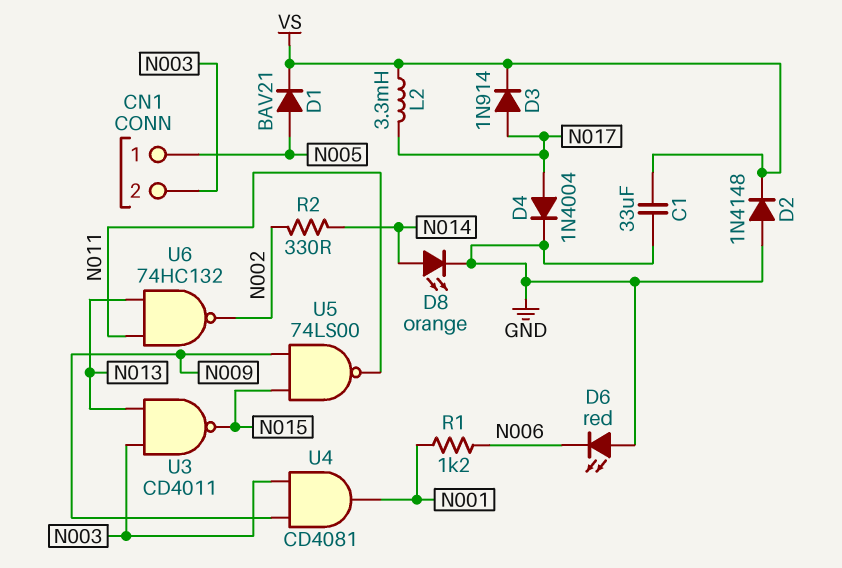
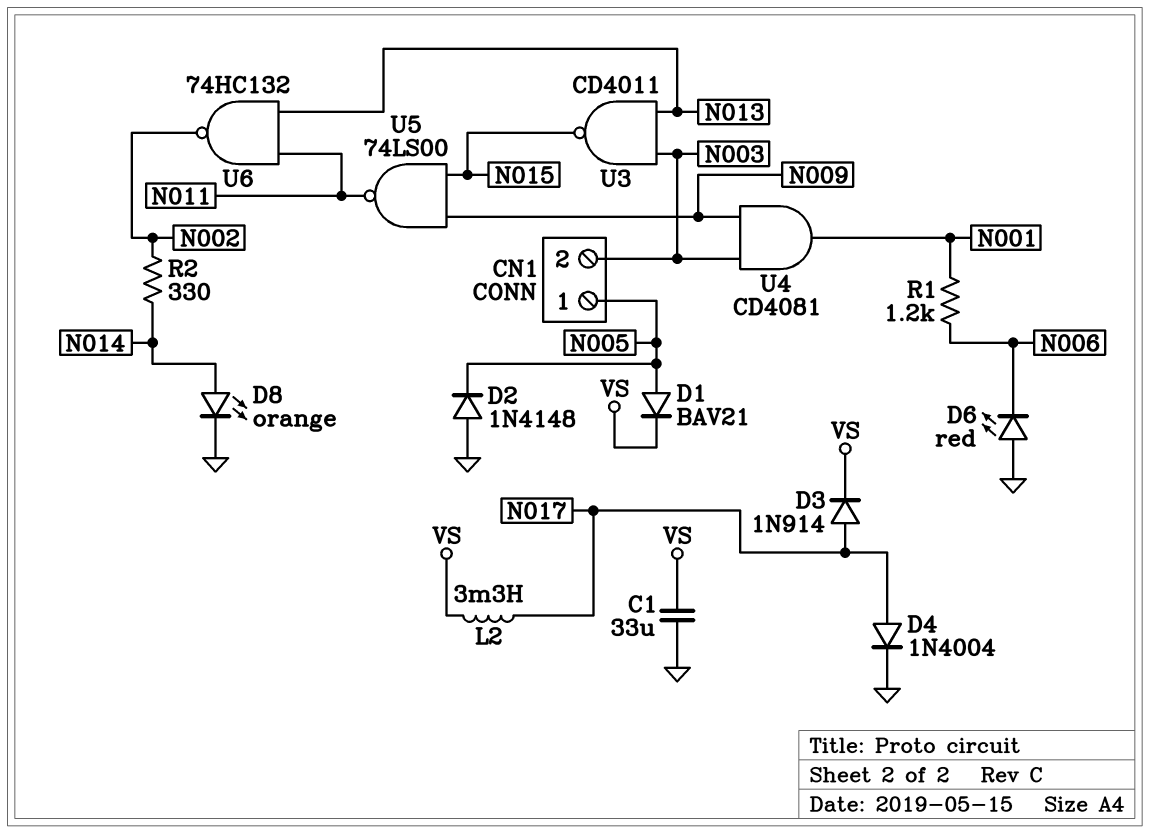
D2: diode 1N4148 (A GND, K VS) -> diode 1N4148 (A GND, K N005)

